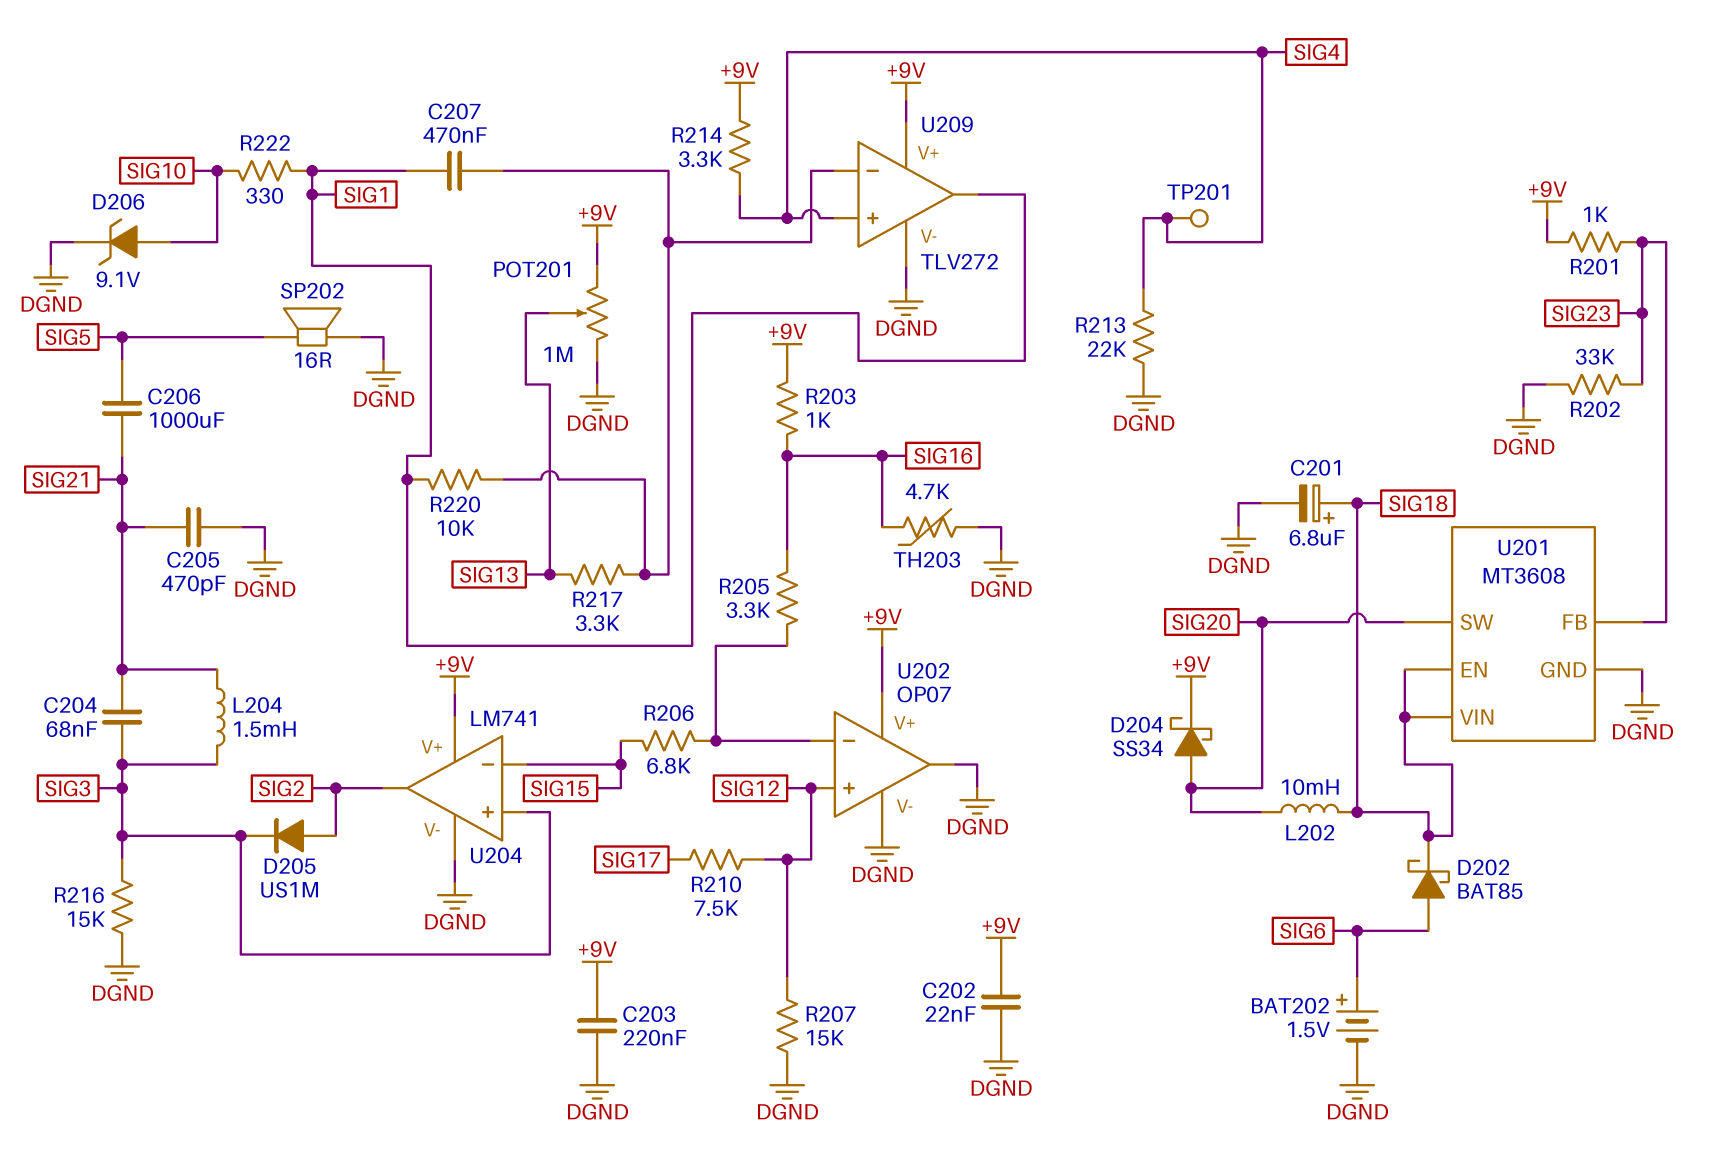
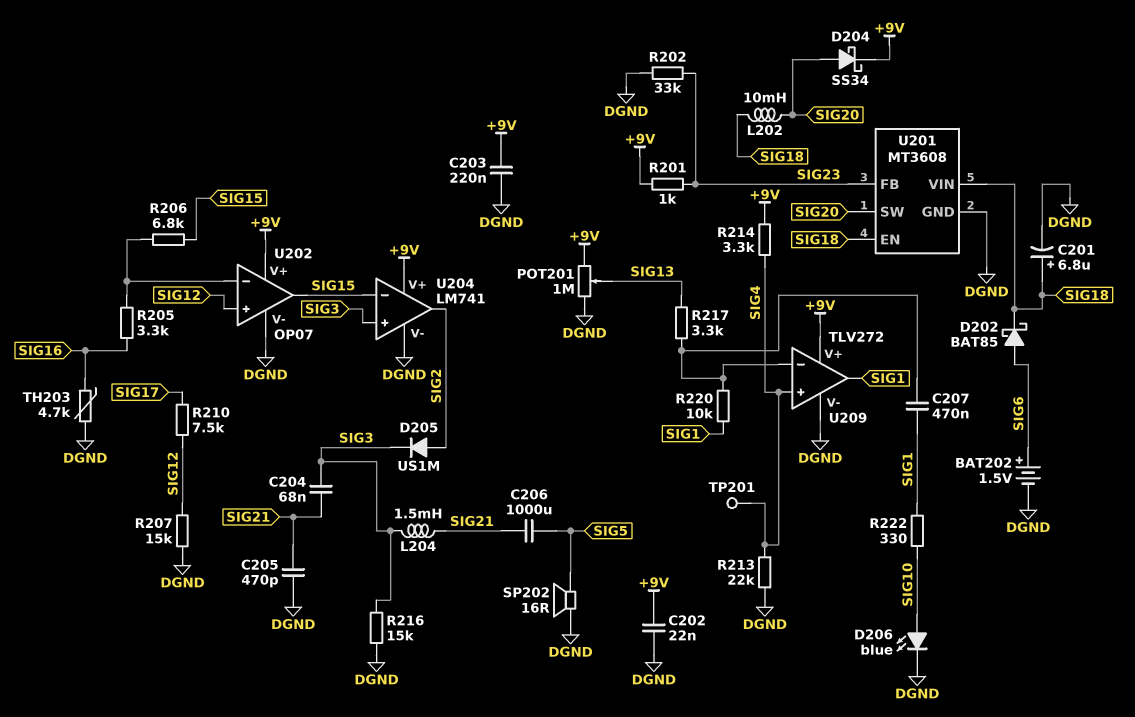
D206: zener 9.1V (A SIG10, K DGND) -> LED blue (A SIG10, K DGND)
R203: 1k (+9V, SIG16) -> none
U202 pin out: DGND -> SIG15

